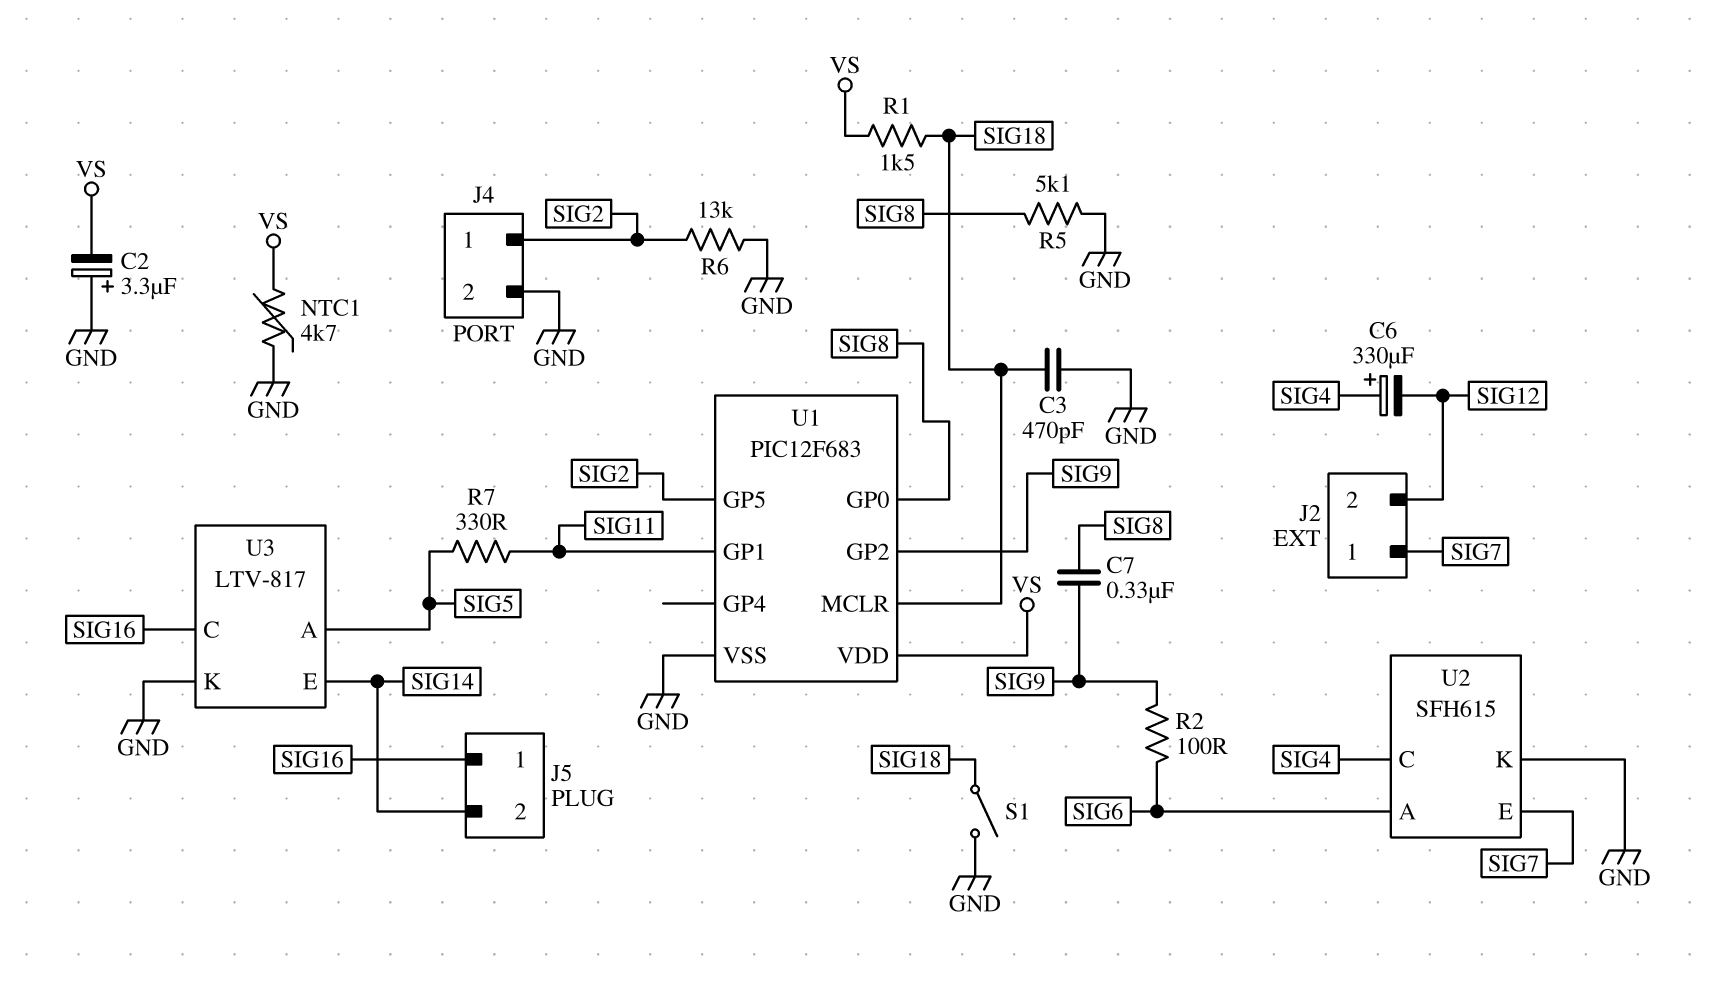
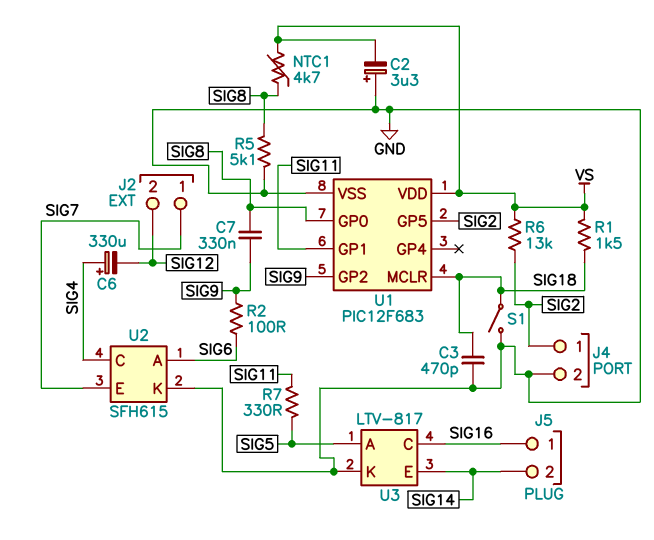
NTC1: 4.7k (GND, VS) -> 4.7k (SIG8, VS)
R6: 13k (GND, SIG2) -> 13k (SIG2, VS)

